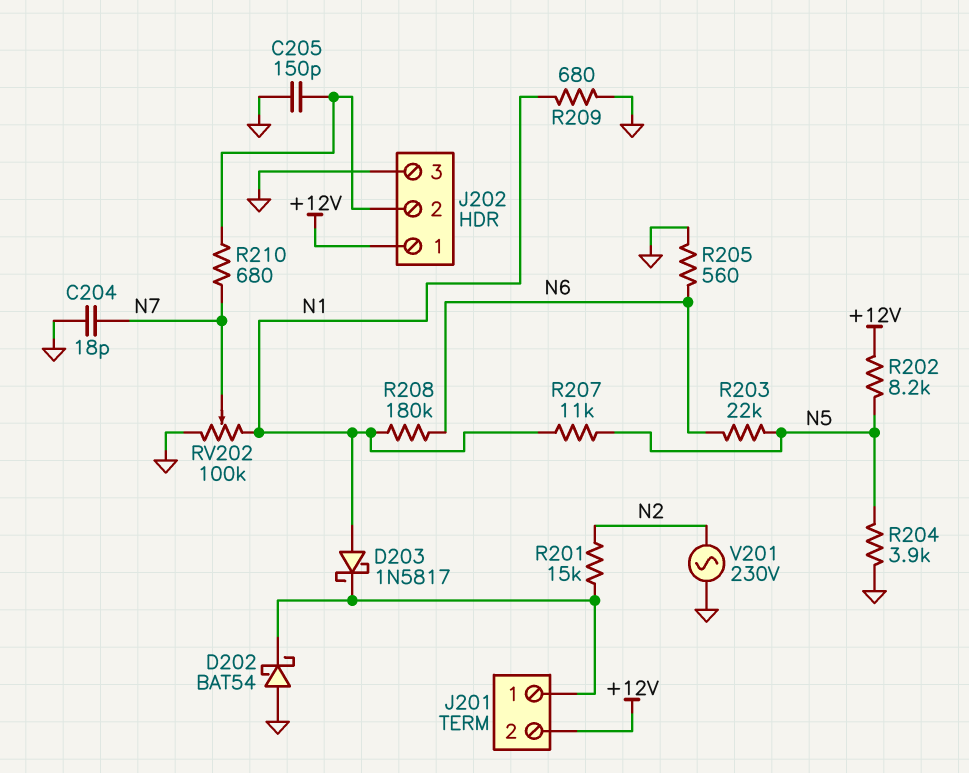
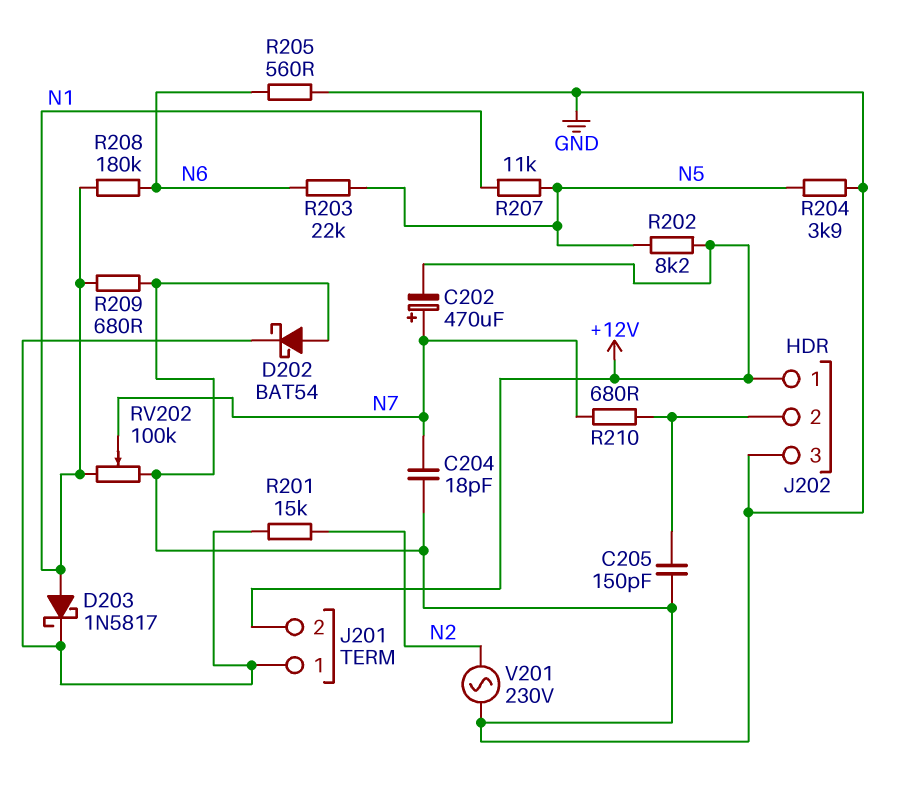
C202: none -> 470uF (plus N7, minus +12V)

